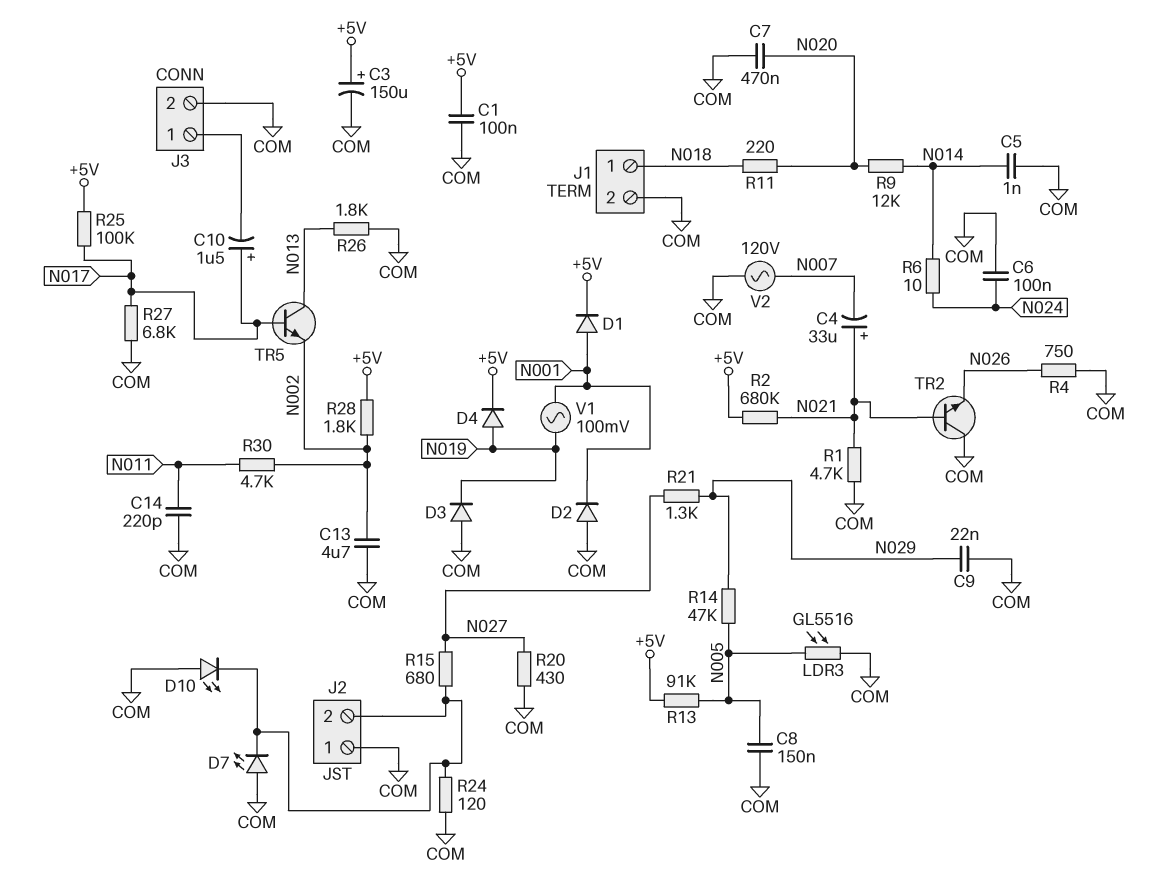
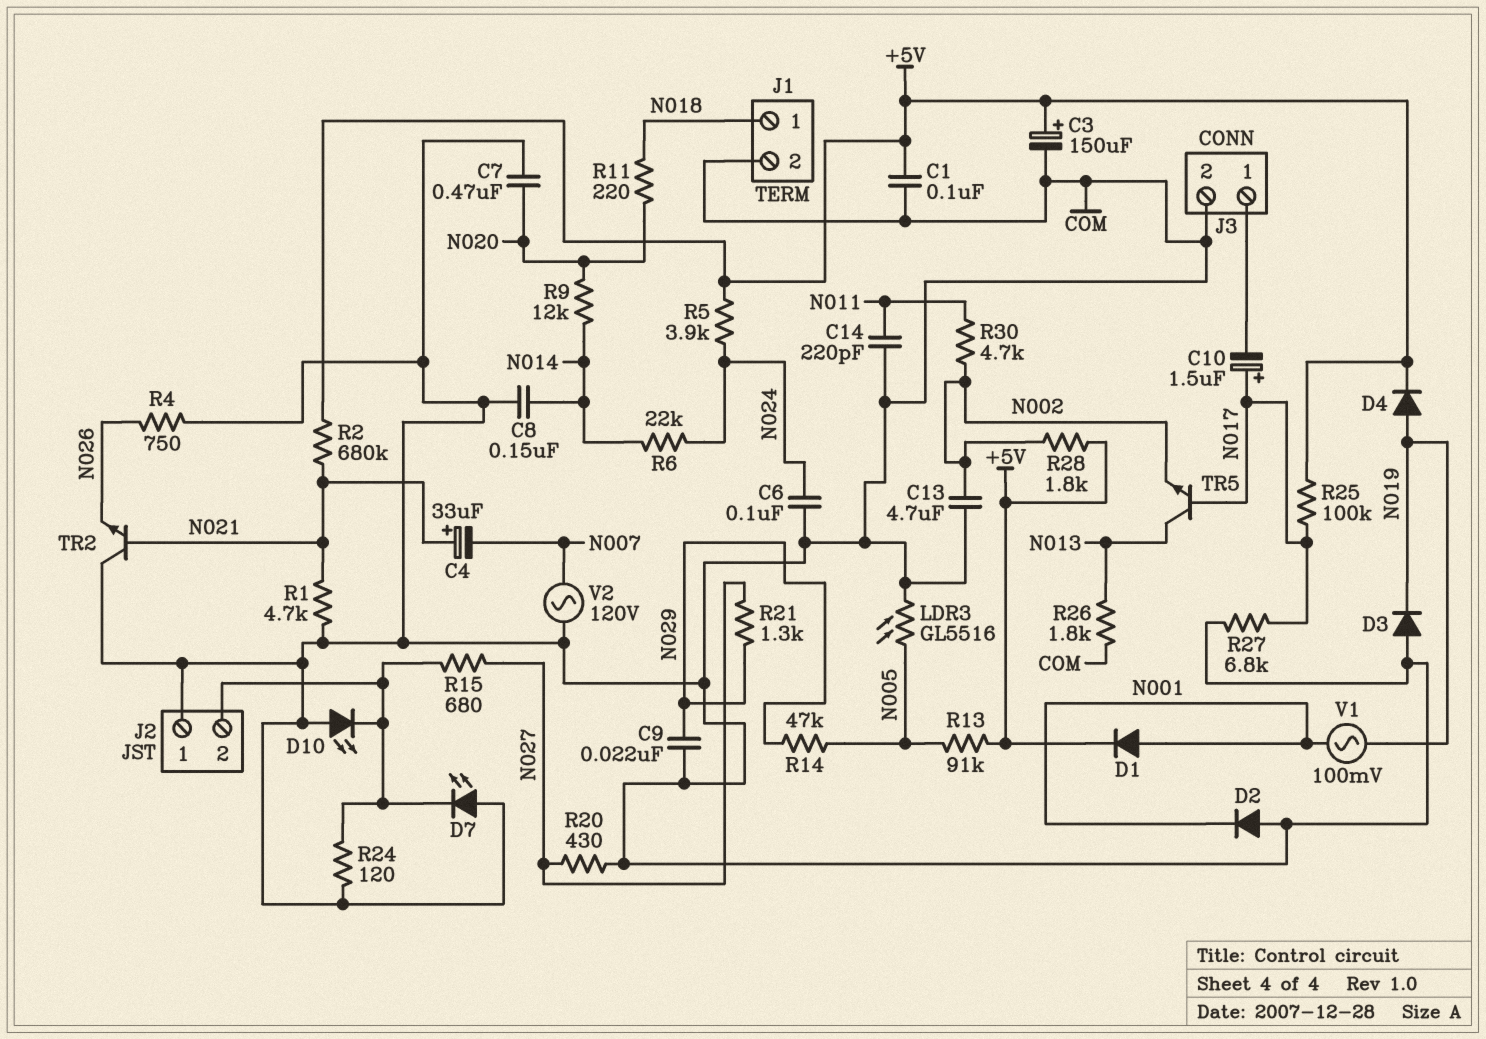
C5: 1nF (COM, N014) -> none
C8: 150nF (COM, N005) -> 150nF (COM, N014)
R5: none -> 3.9k (+5V, N024)
R6: 10 (N014, N024) -> 22k (N014, N024)

